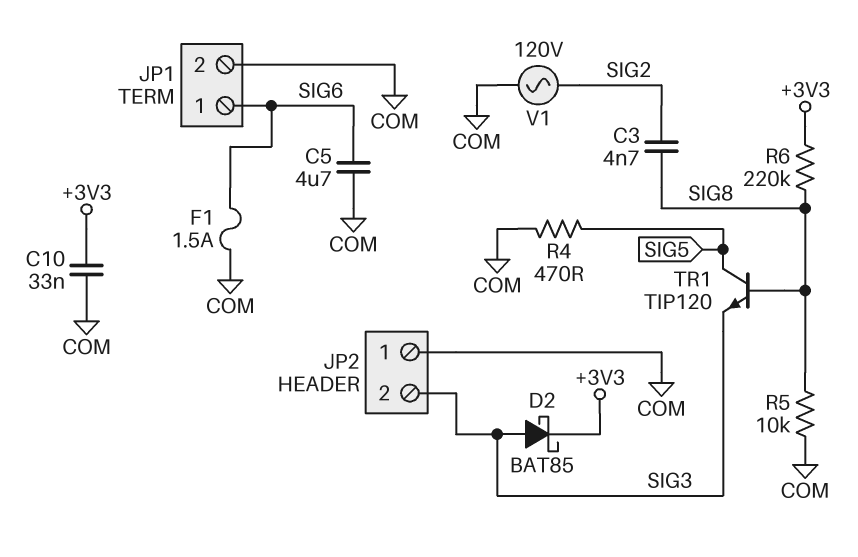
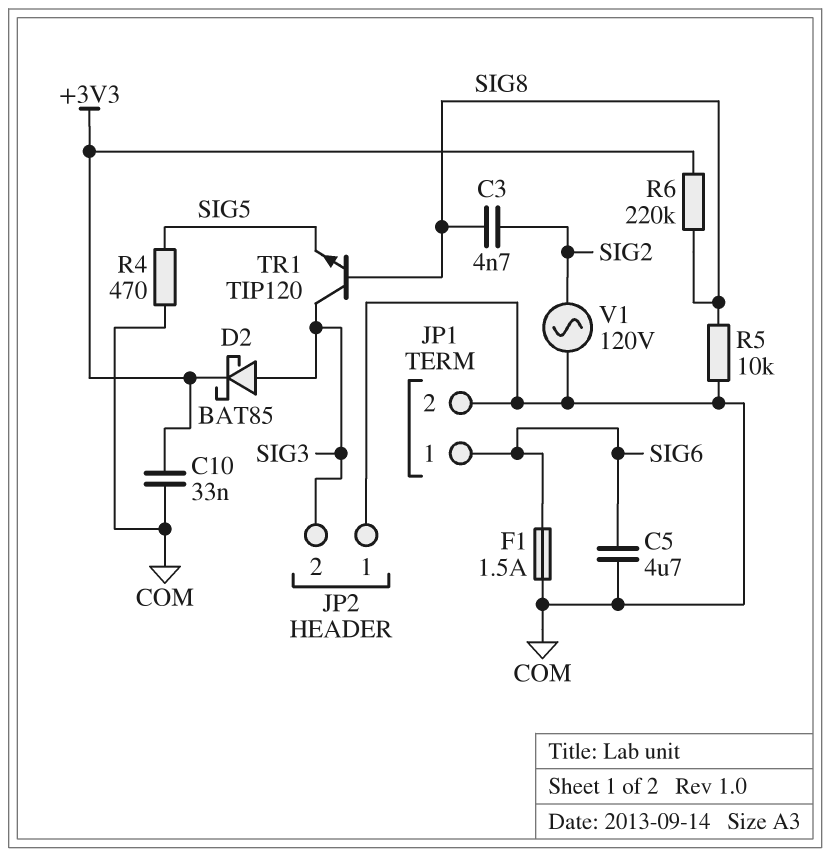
TR1: NPN TIP120 (B SIG8, C SIG5, E SIG3) -> NPN TIP120 (B SIG8, C SIG3, E SIG5)

